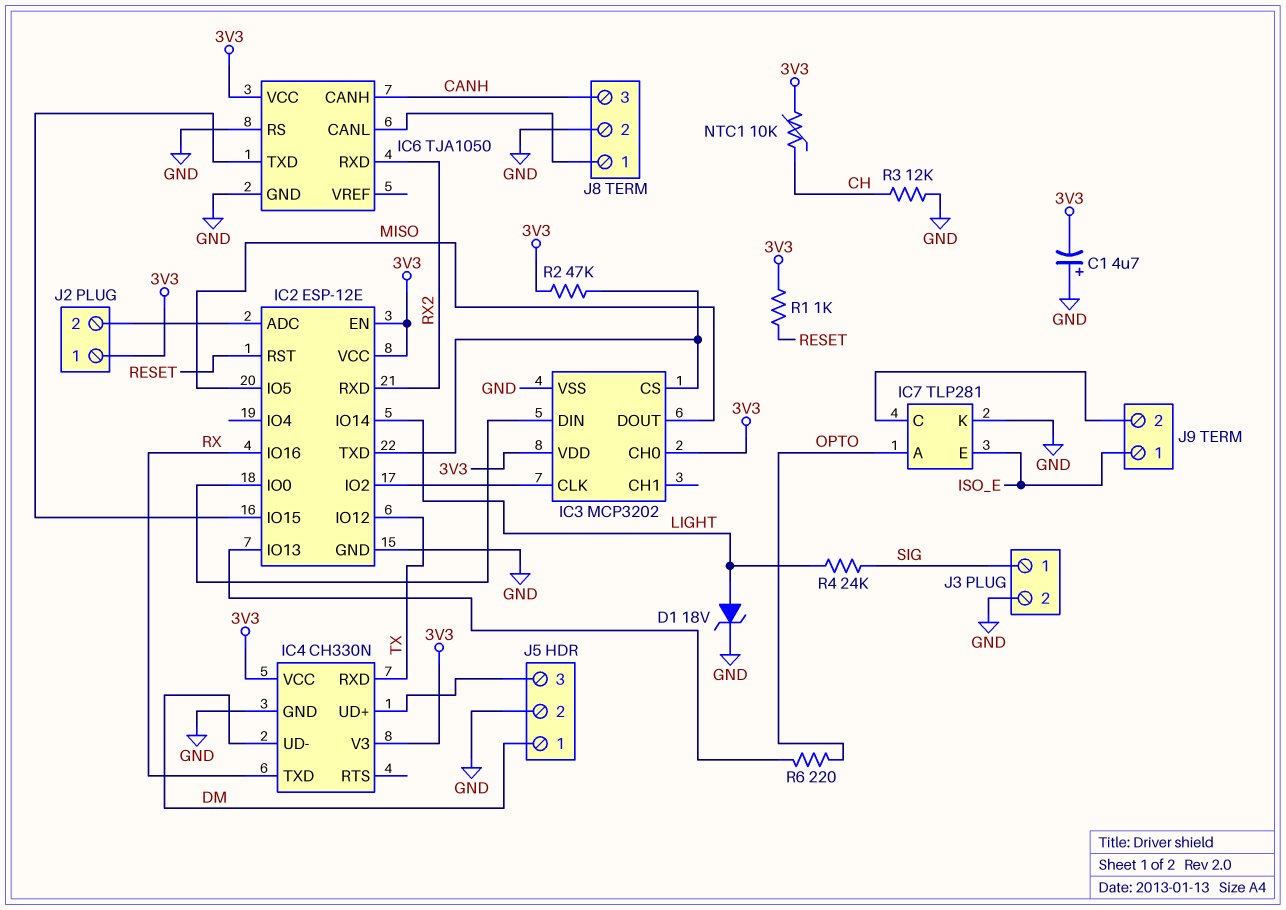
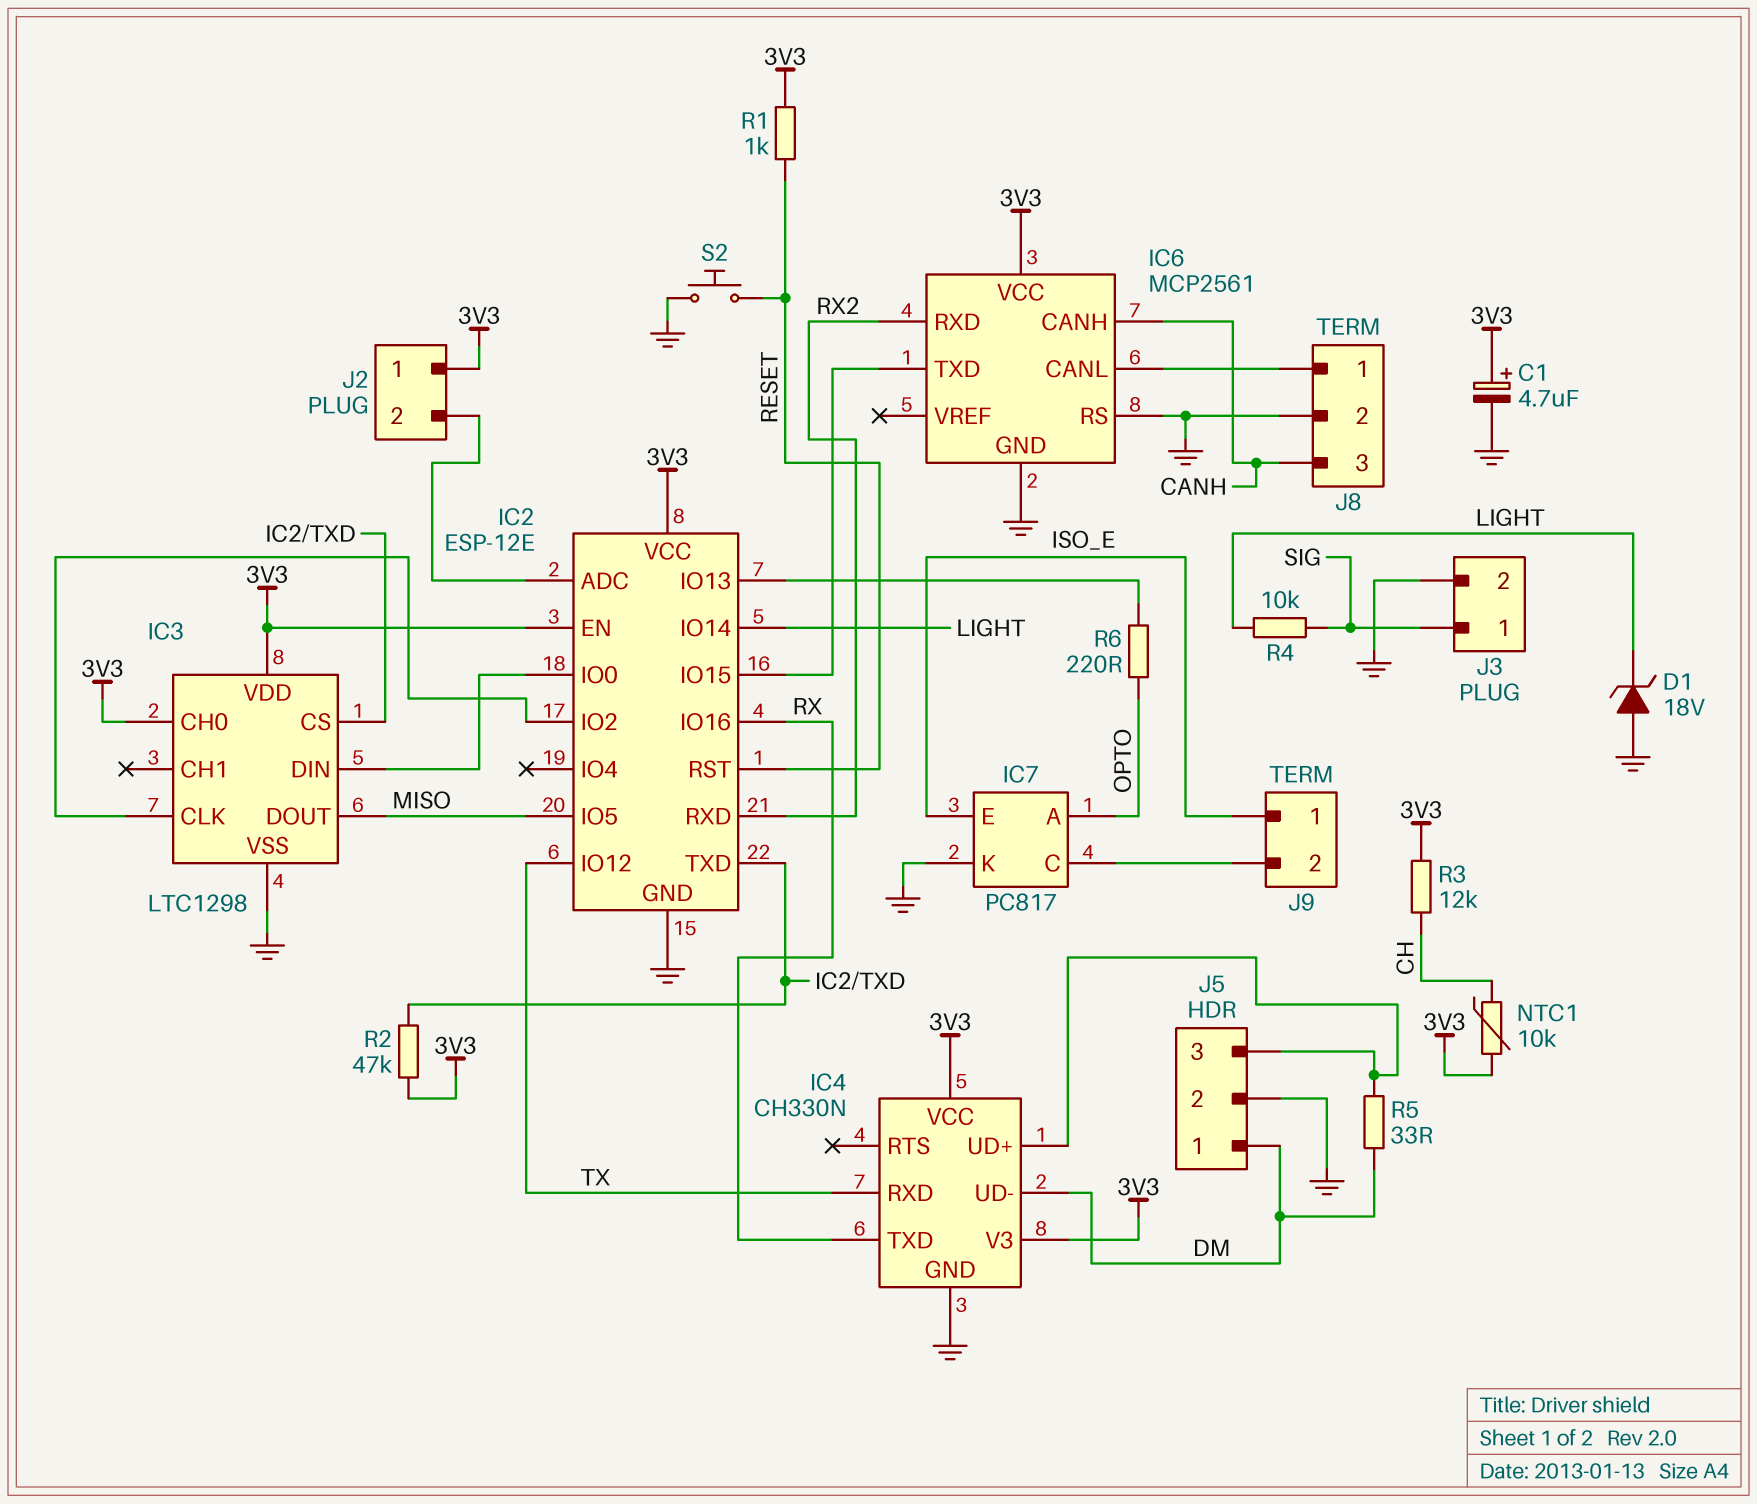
C1: 4.7uF (plus GND, minus 3V3) -> 4.7uF (plus 3V3, minus GND)
D1: zener 18V (A LIGHT, K GND) -> zener 18V (A GND, K LIGHT)
IC3: MCP3202 -> LTC1298
IC6: TJA1050 -> MCP2561
IC7: TLP281 -> PC817
R3: 12k (CH, GND) -> 12k (3V3, CH)
R4: 24k (LIGHT, SIG) -> 10k (LIGHT, SIG)
R5: none -> 33 (DM, IC4/UD+)
S2: none -> button (GND, RESET)

